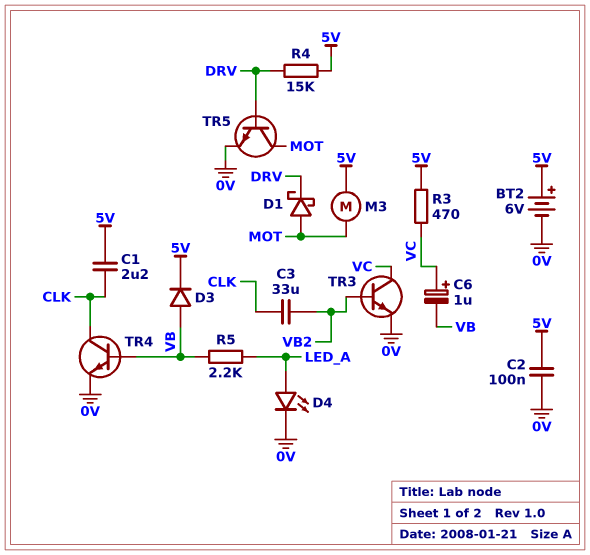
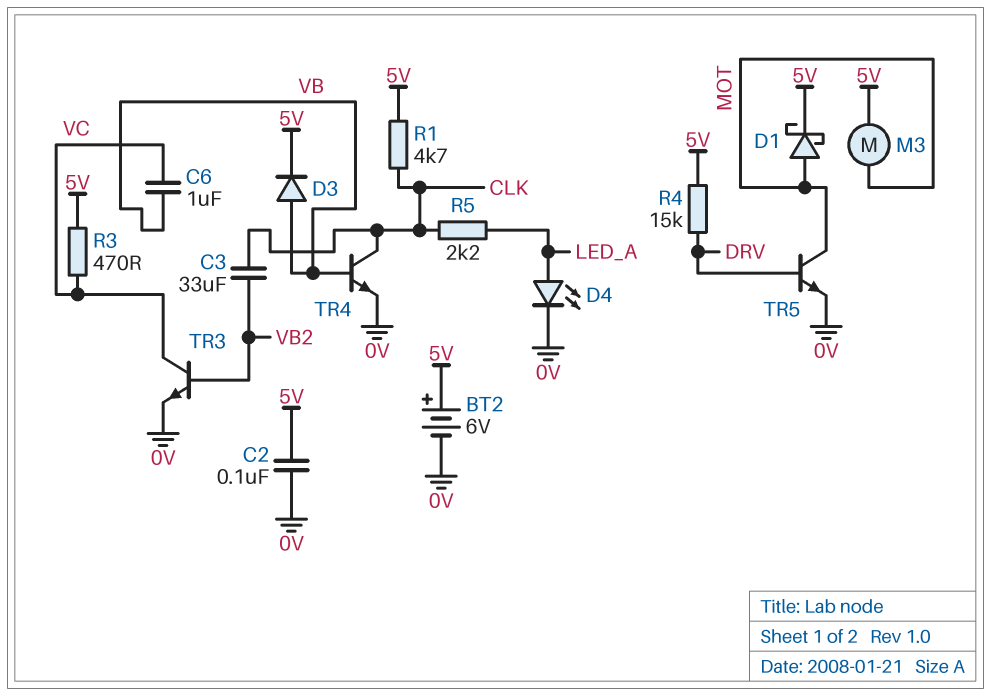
C1: 2.2uF (5V, CLK) -> none
C6: 1uF (plus VC, minus VB) -> 1uF (VB, VC)
D1: schottky (A MOT, K DRV) -> schottky (A MOT, K 5V)
R1: none -> 4.7k (5V, CLK)
R5: 2.2k (LED_A, VB) -> 2.2k (CLK, LED_A)

